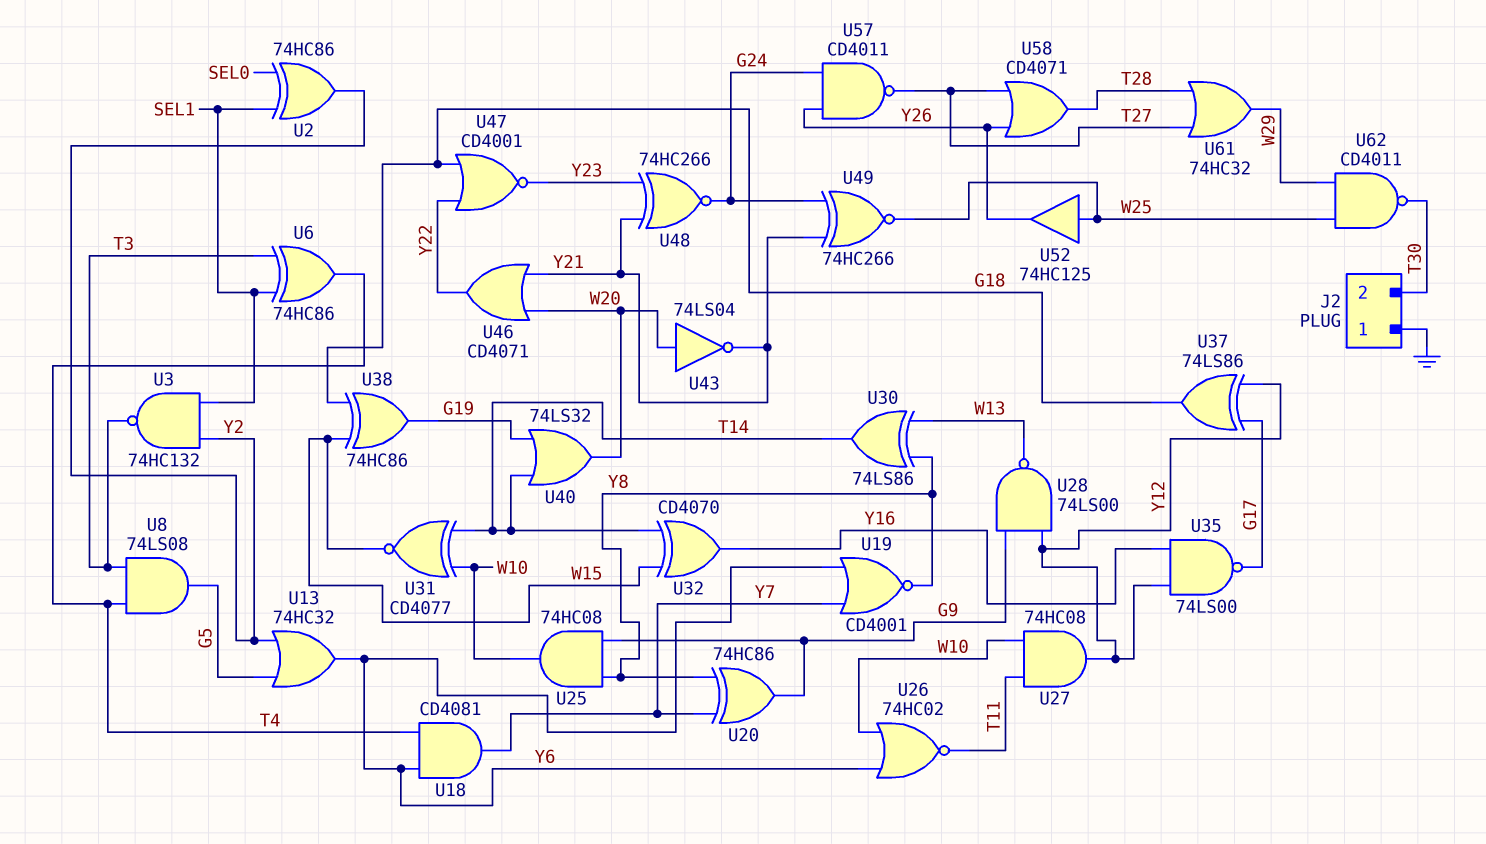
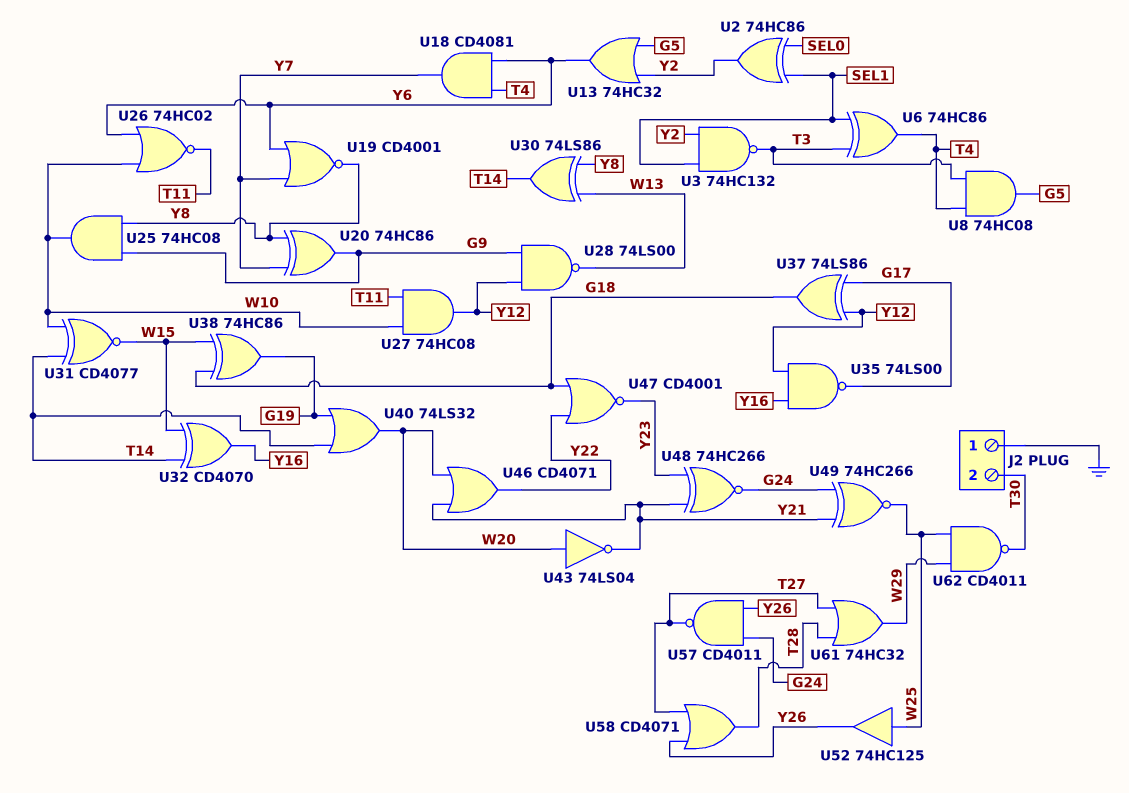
U8: AND 74LS08 (in T3, in T4, out G5) -> AND 74HC08 (in T3, in T4, out G5)

